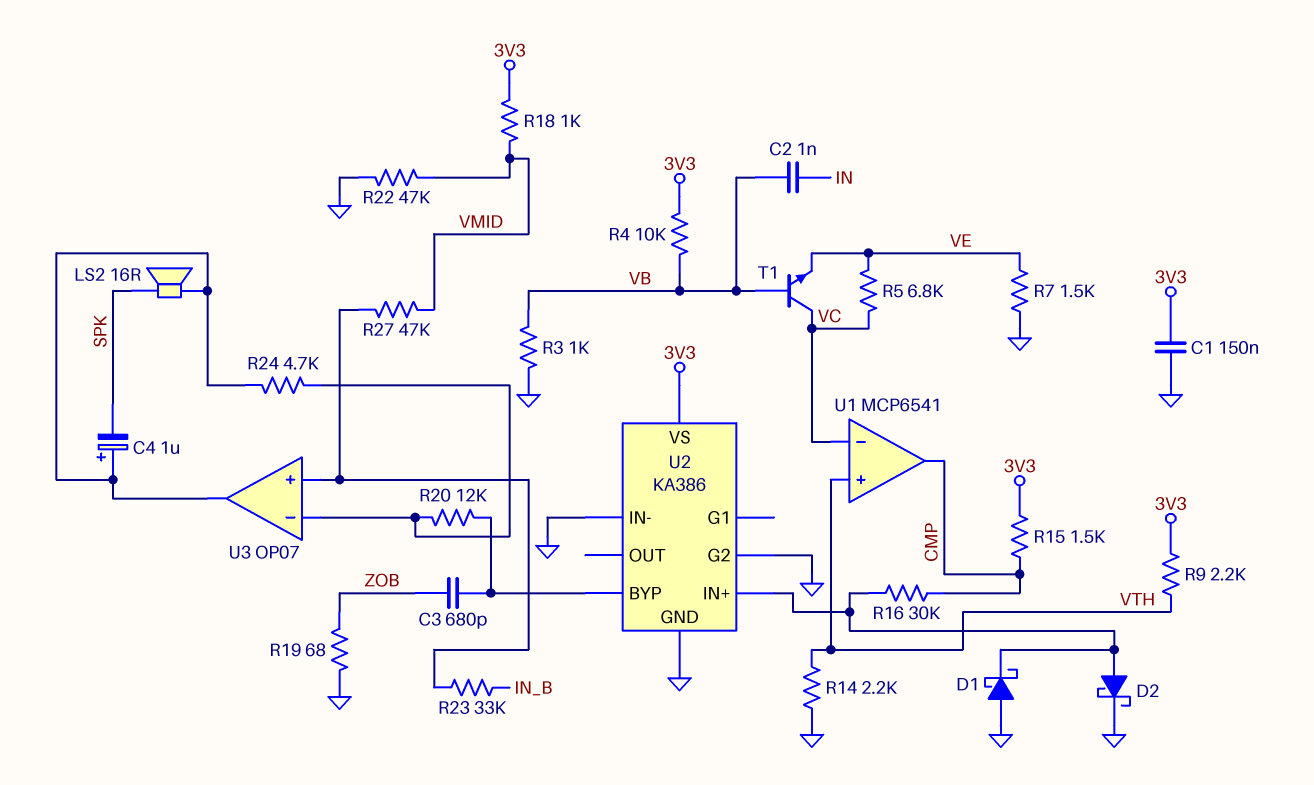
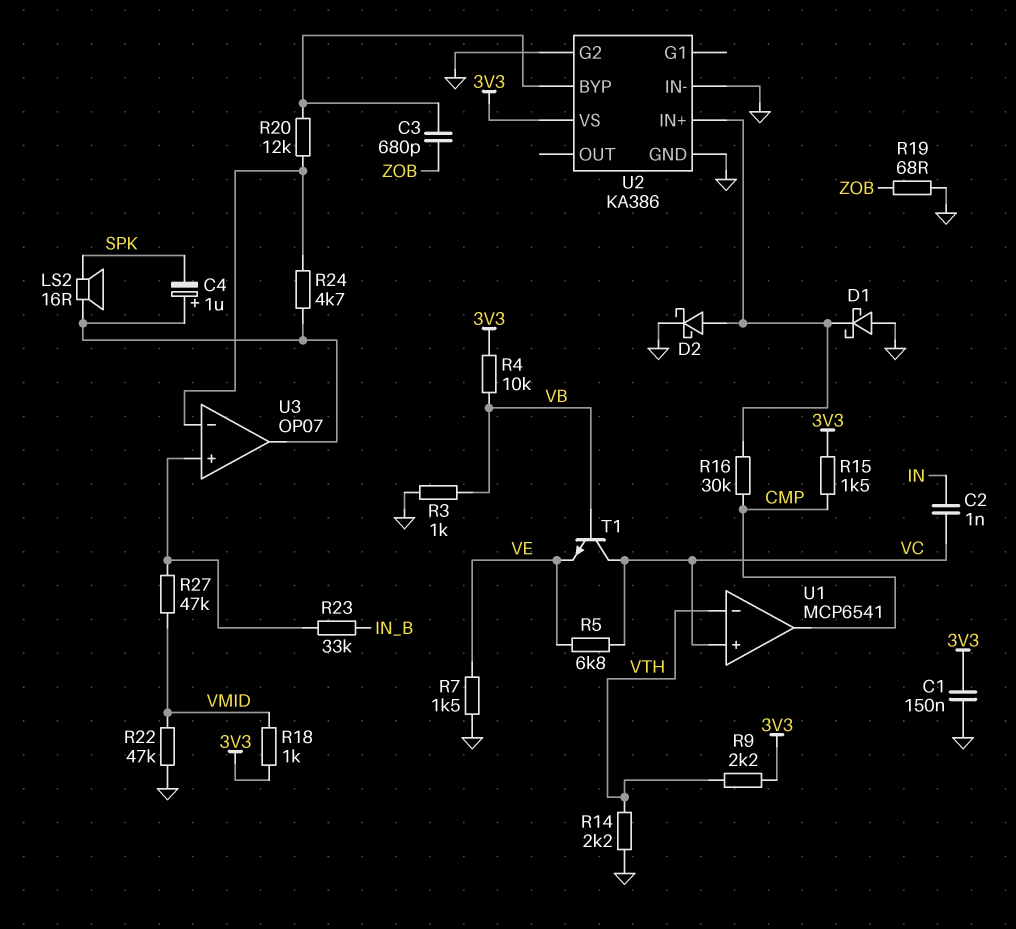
C2: 1nF (IN, VB) -> 1nF (IN, VC)
U1 pin in+: VTH -> VC
U1 pin in-: VC -> VTH

